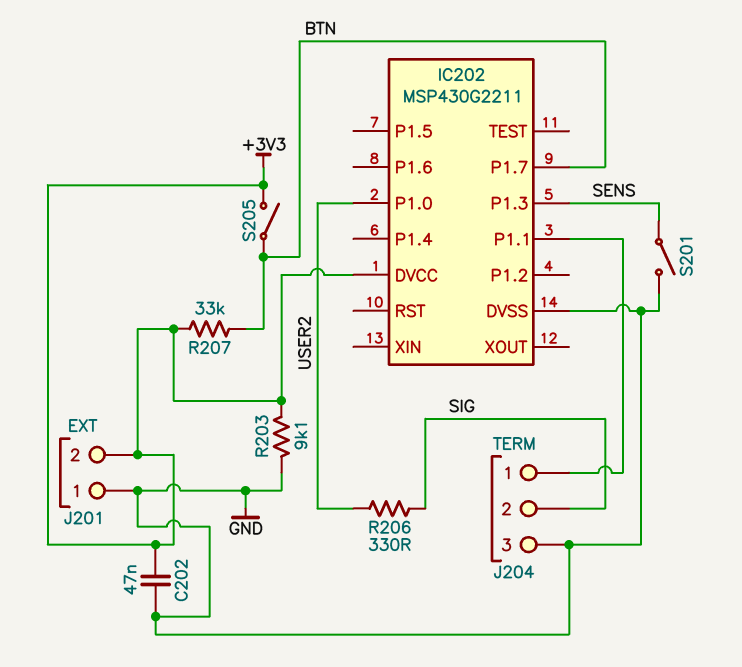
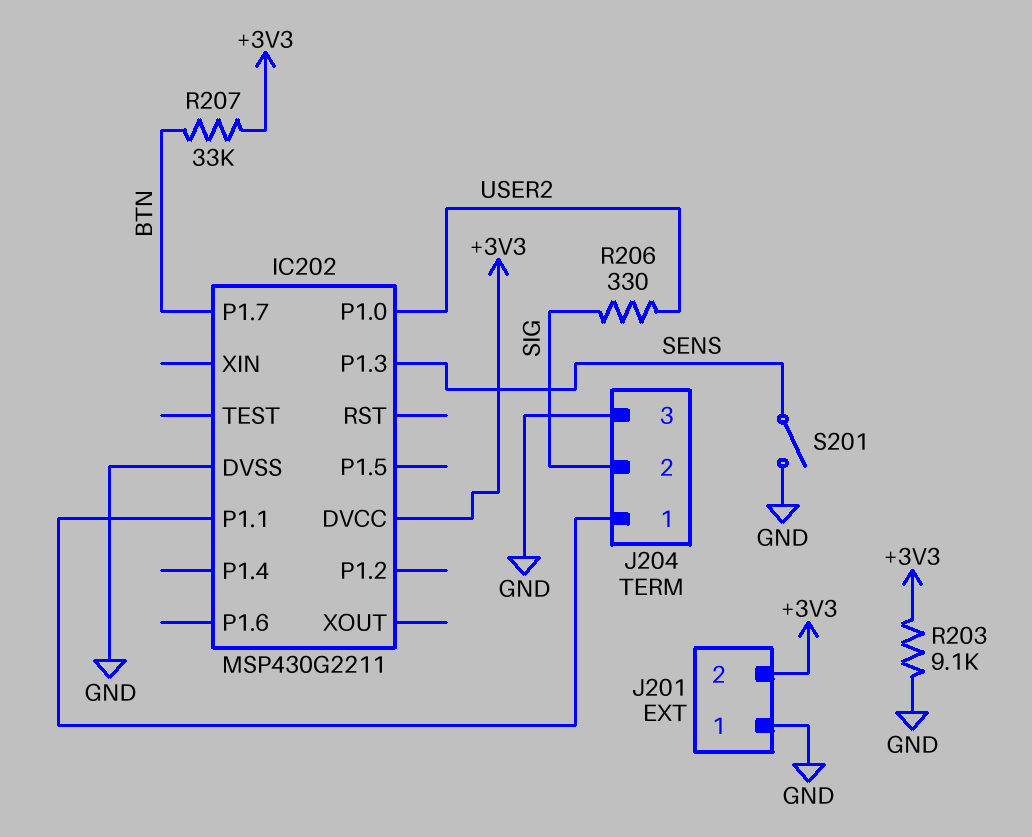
C202: 47nF (+3V3, GND) -> none
S205: switch (+3V3, BTN) -> none

